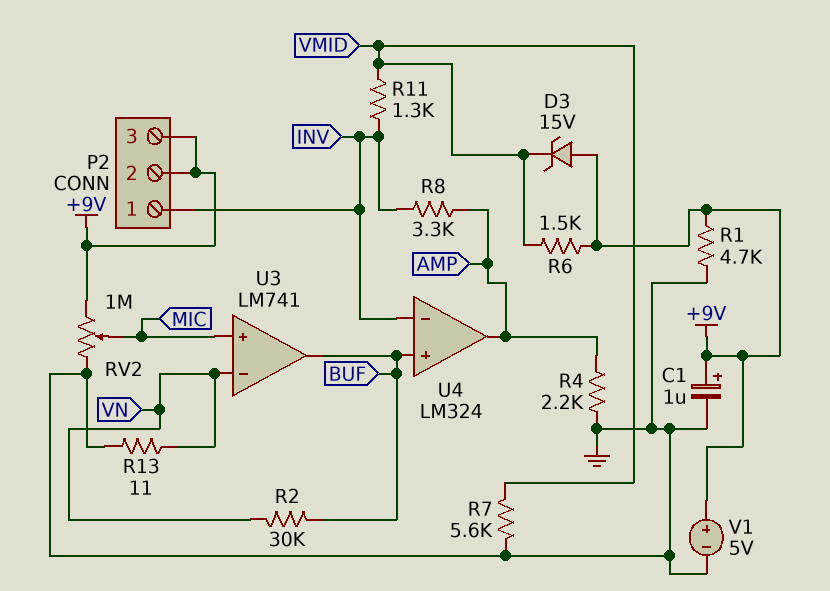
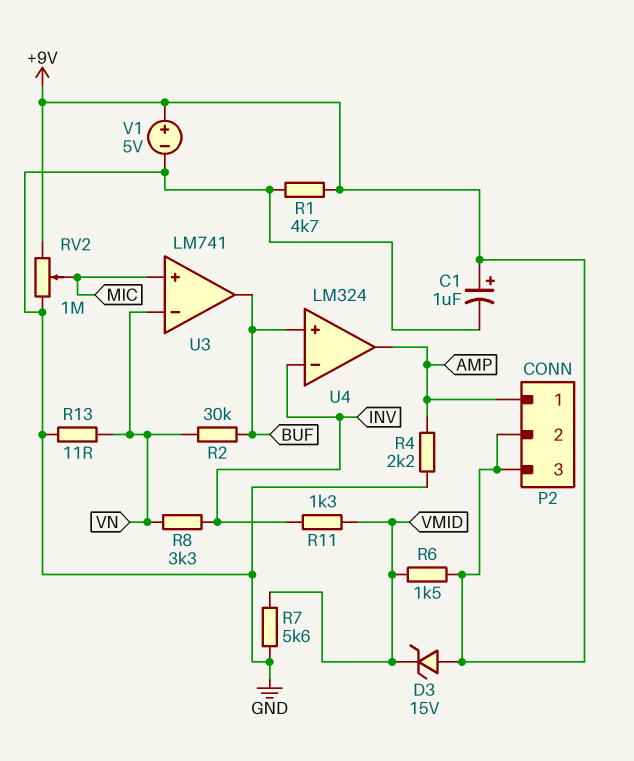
P2 pin 1: INV -> AMP
R8: 3.3k (AMP, INV) -> 3.3k (INV, VN)

